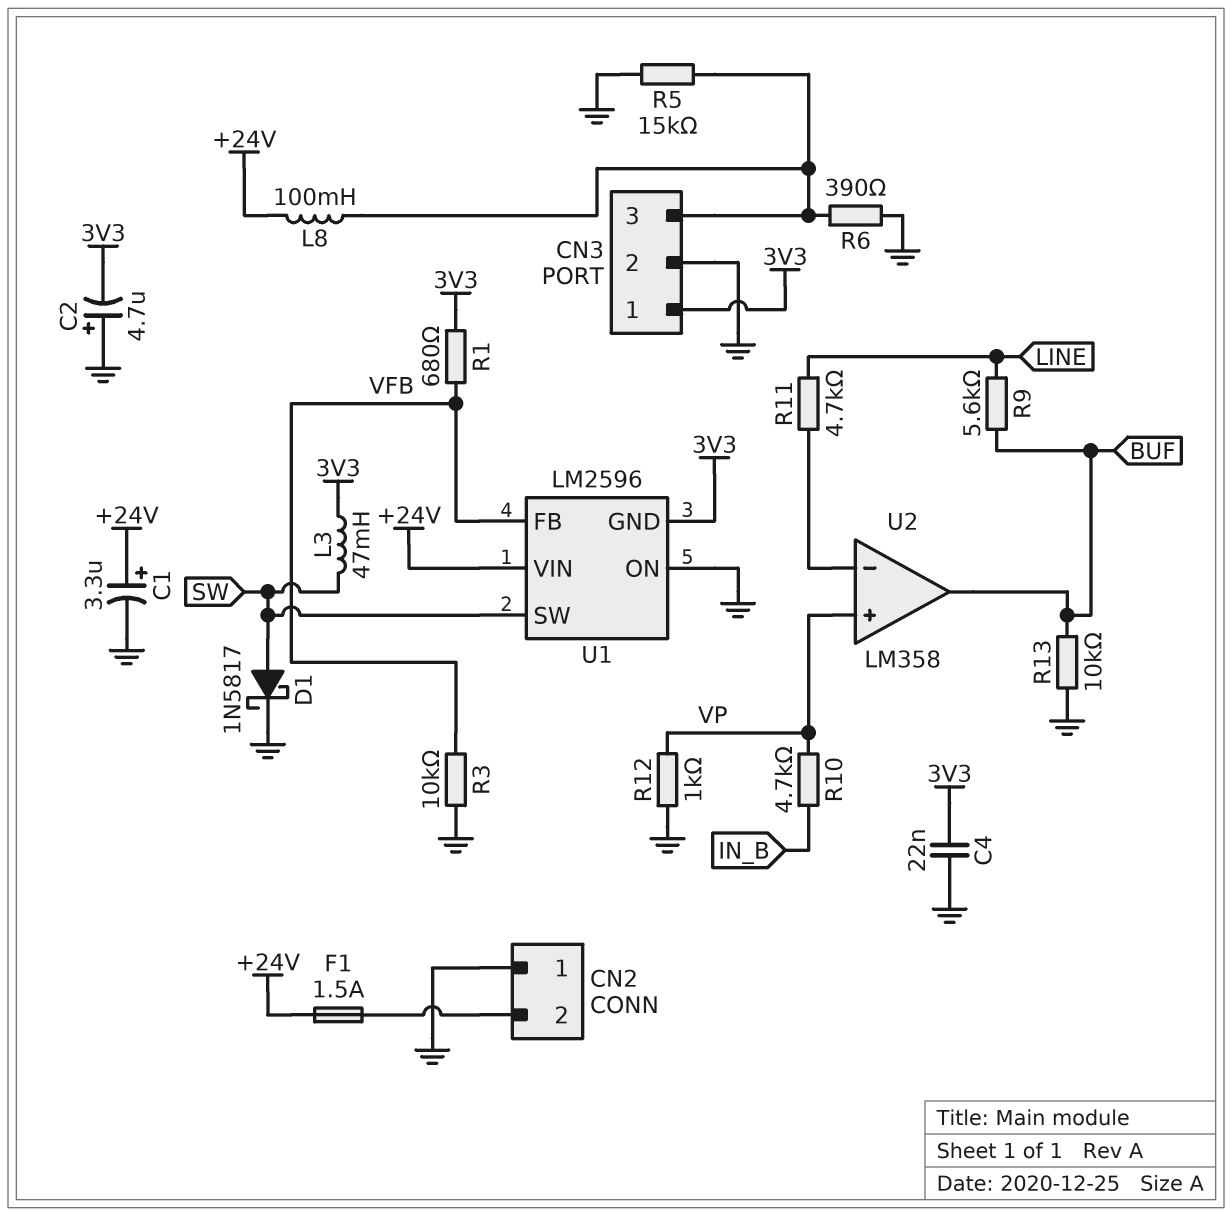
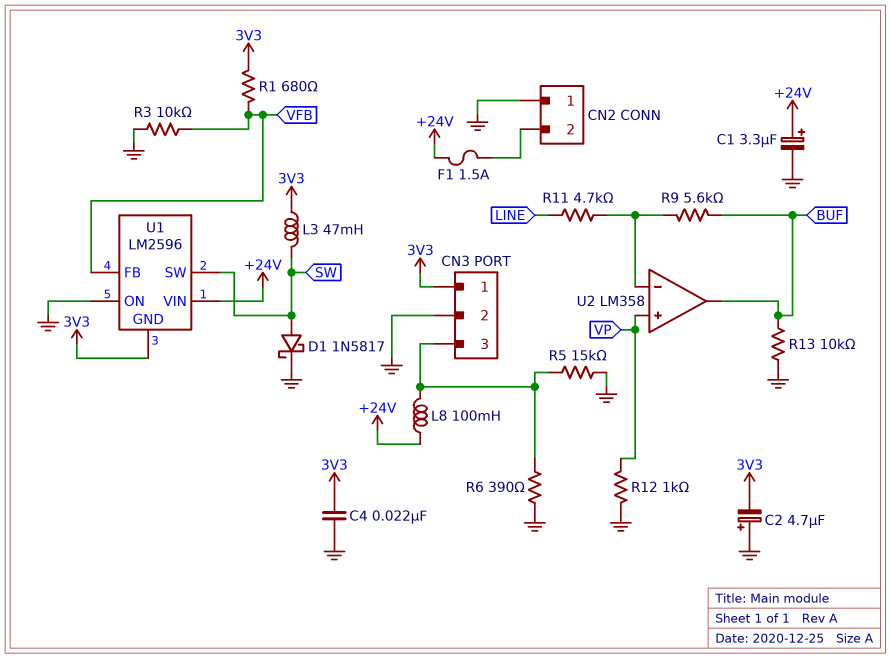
R9: 5.6k (BUF, LINE) -> 5.6k (BUF, U2/in-)
R10: 4.7k (IN_B, VP) -> none

